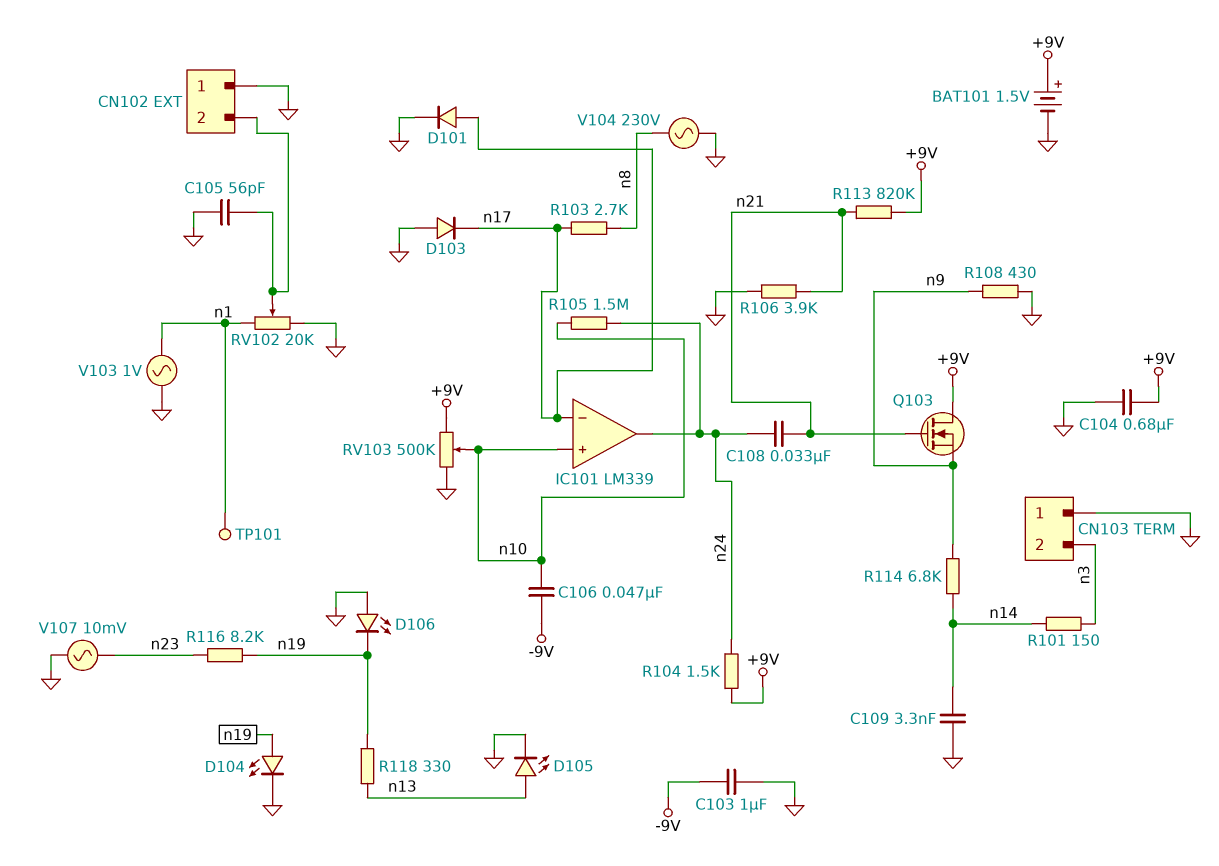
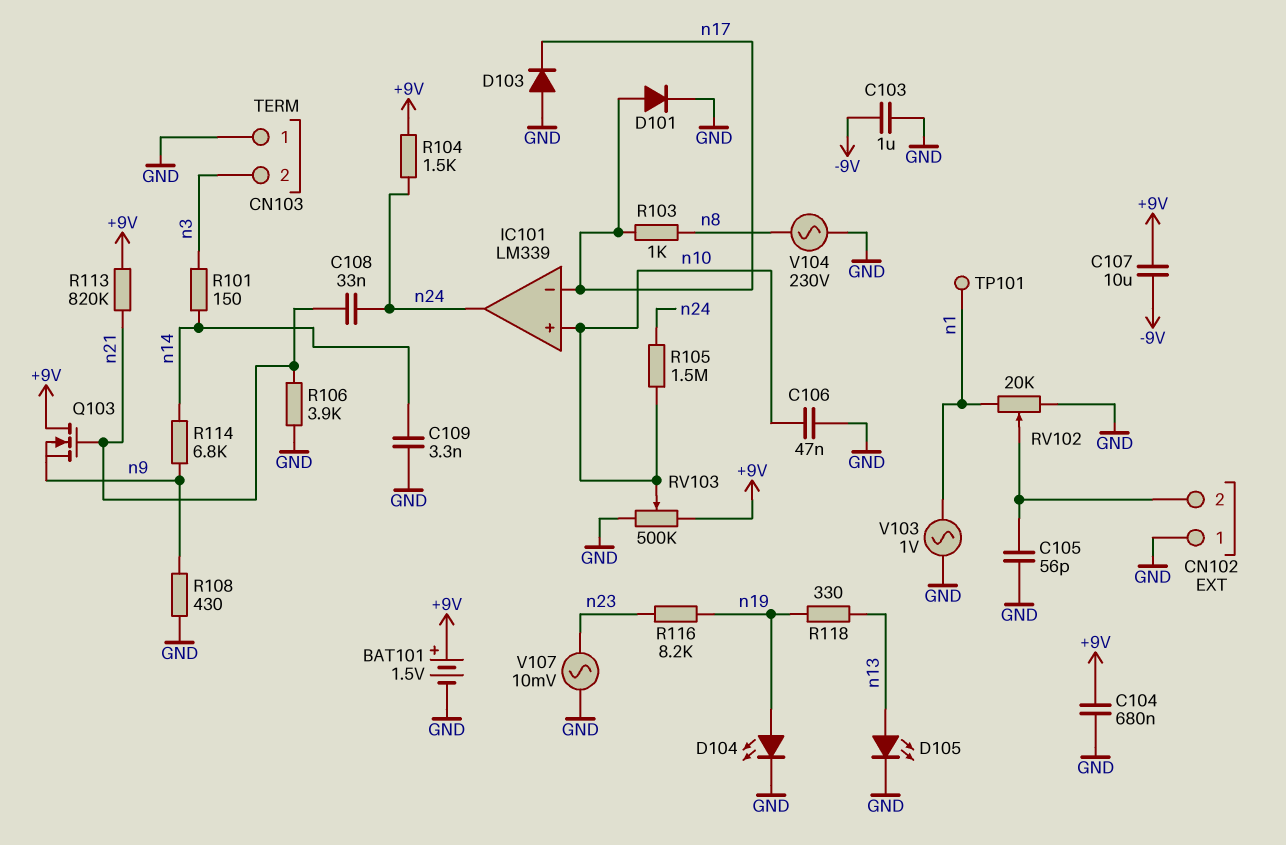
C106: 47nF (-9V, n10) -> 47nF (GND, n10)
C107: none -> 10uF (+9V, -9V)
D106: LED (A GND, K n19) -> none
R103: 2.7k (n8, n17) -> 1k (n8, n17)

